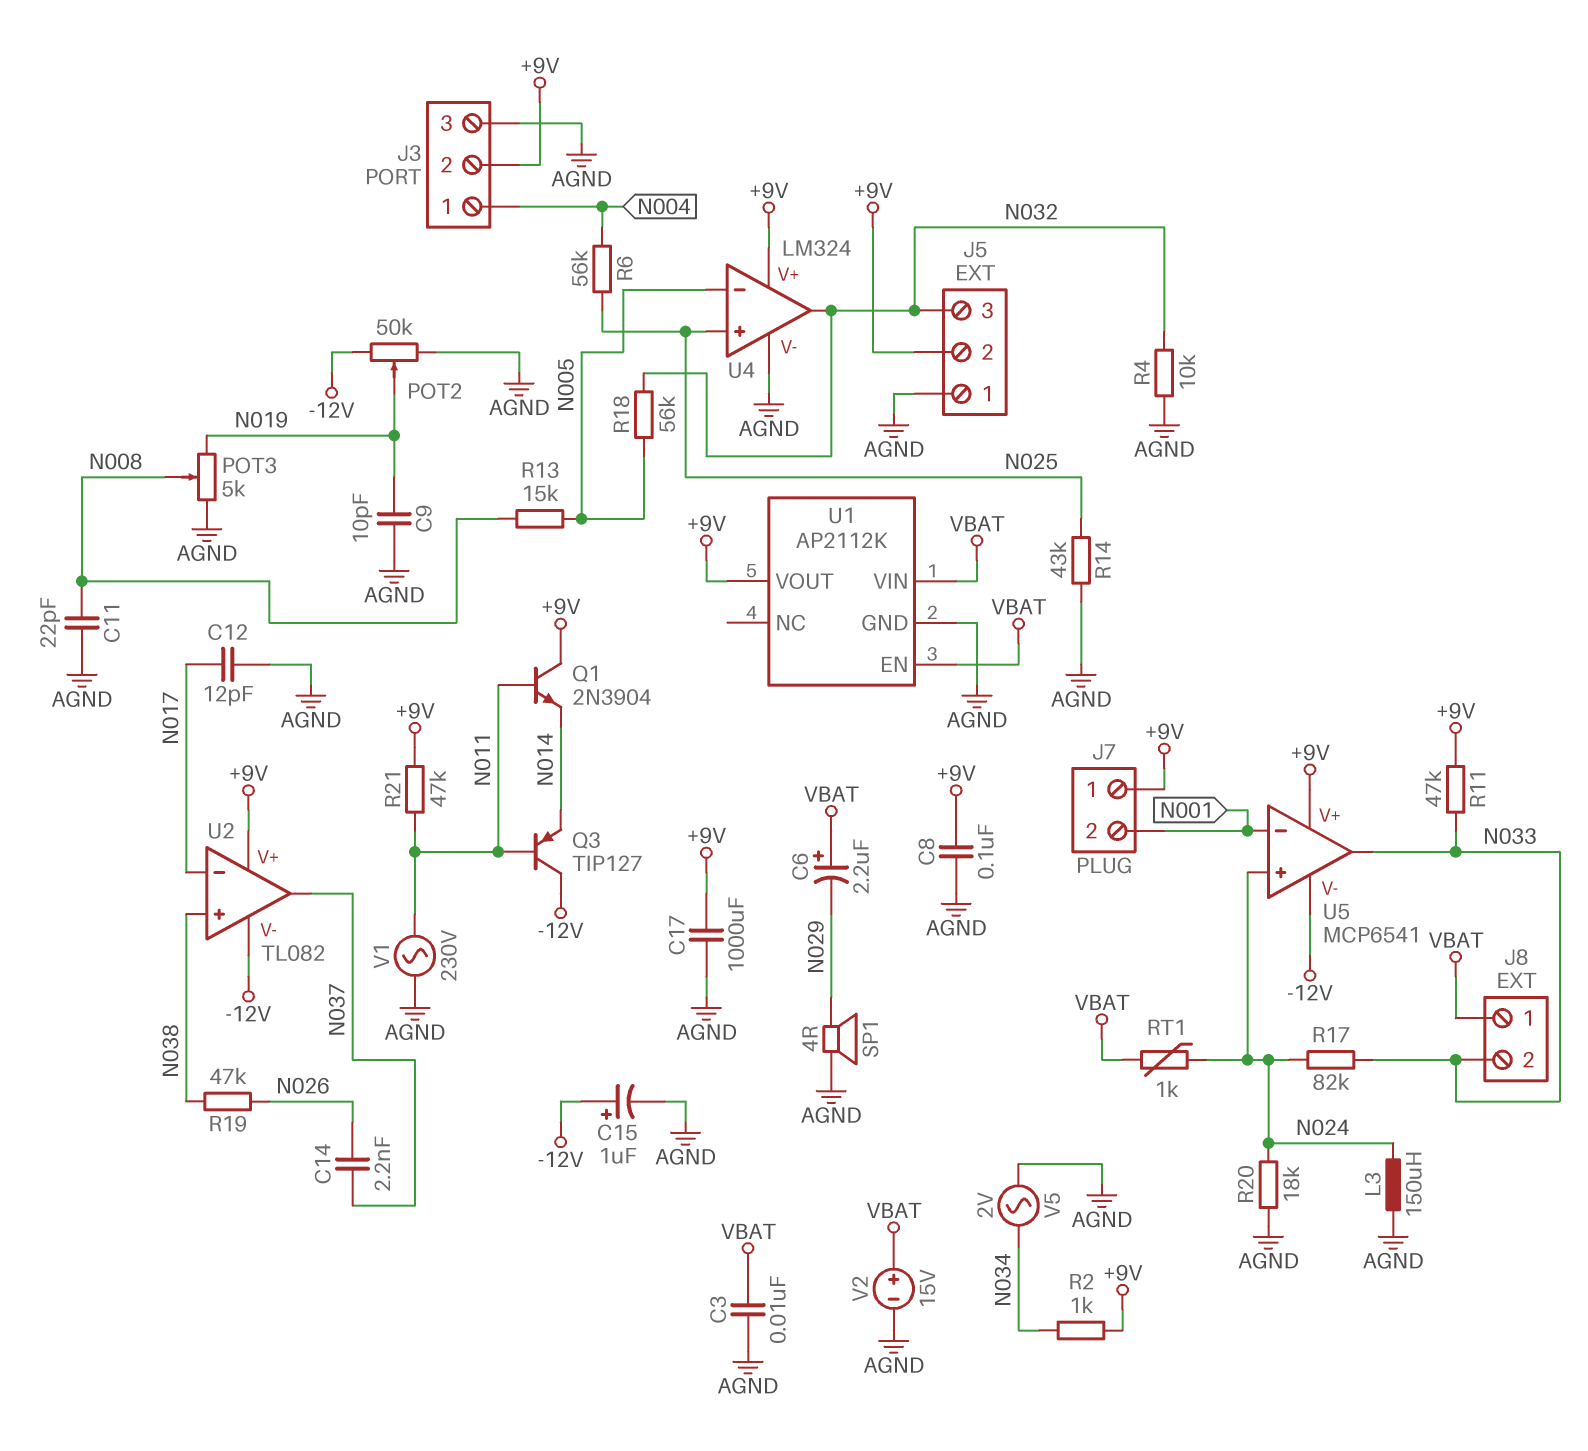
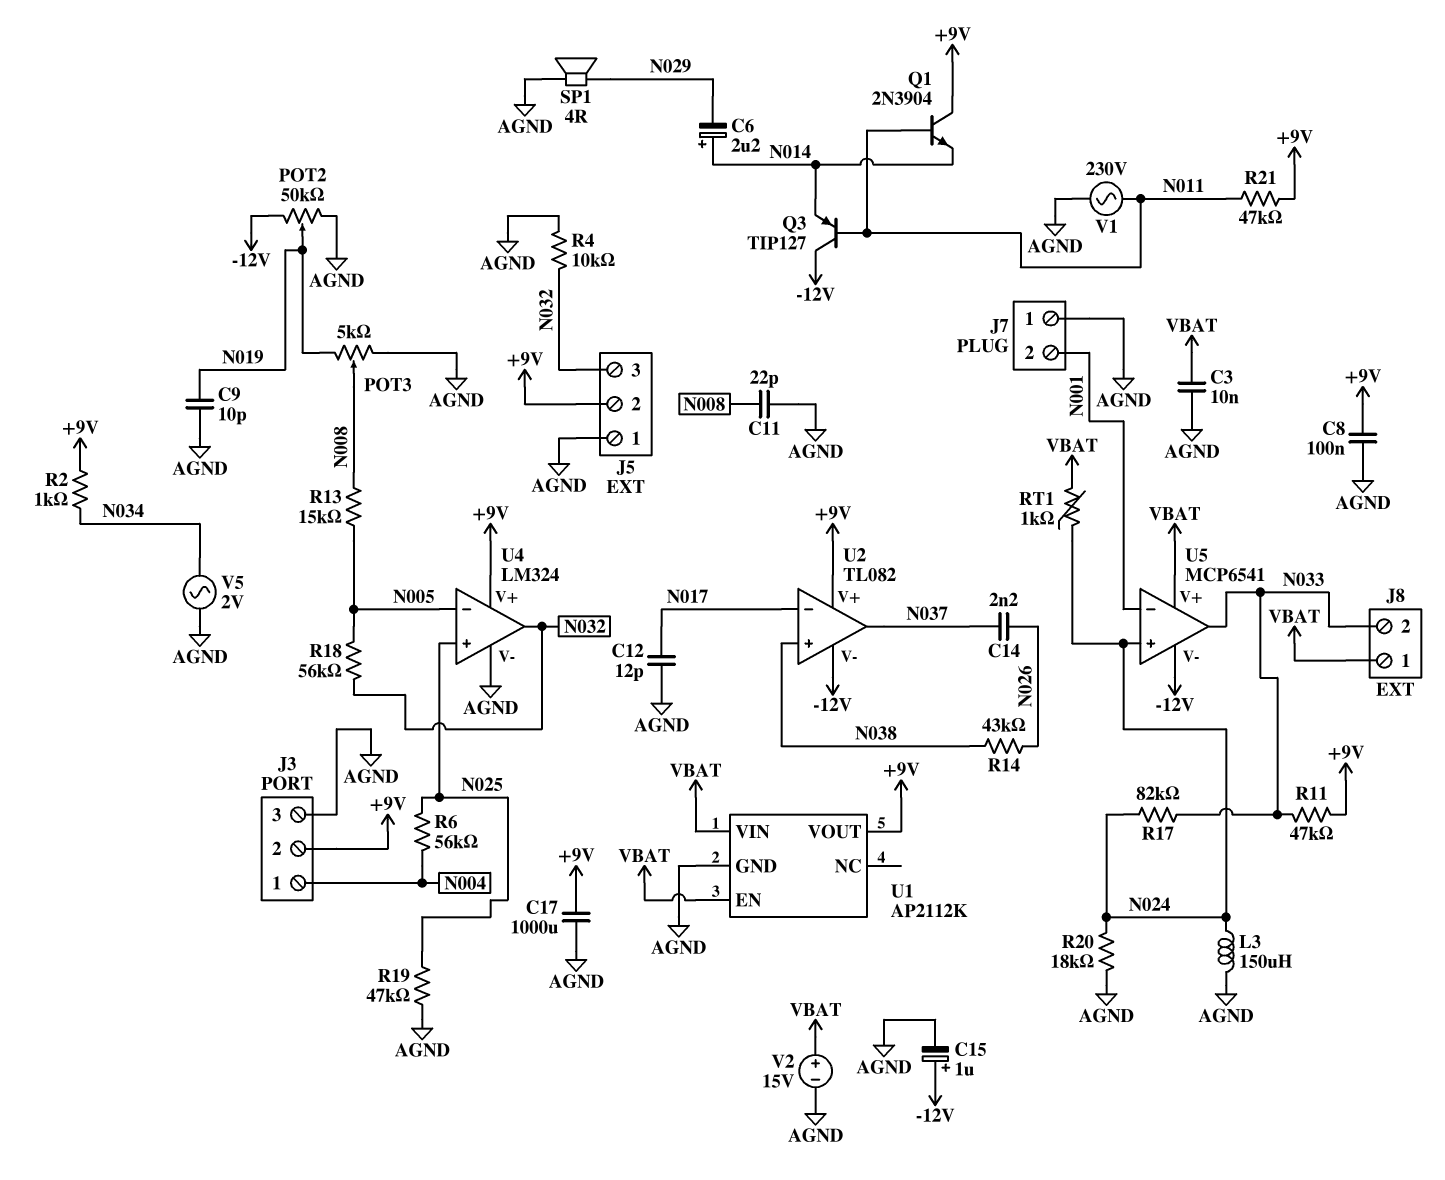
C6: 2.2uF (plus VBAT, minus N029) -> 2.2uF (plus N014, minus N029)
J7 pin 1: +9V -> AGND
R14: 43k (AGND, N025) -> 43k (N026, N038)
R19: 47k (N026, N038) -> 47k (AGND, N025)
U5 pin V+: +9V -> VBAT

